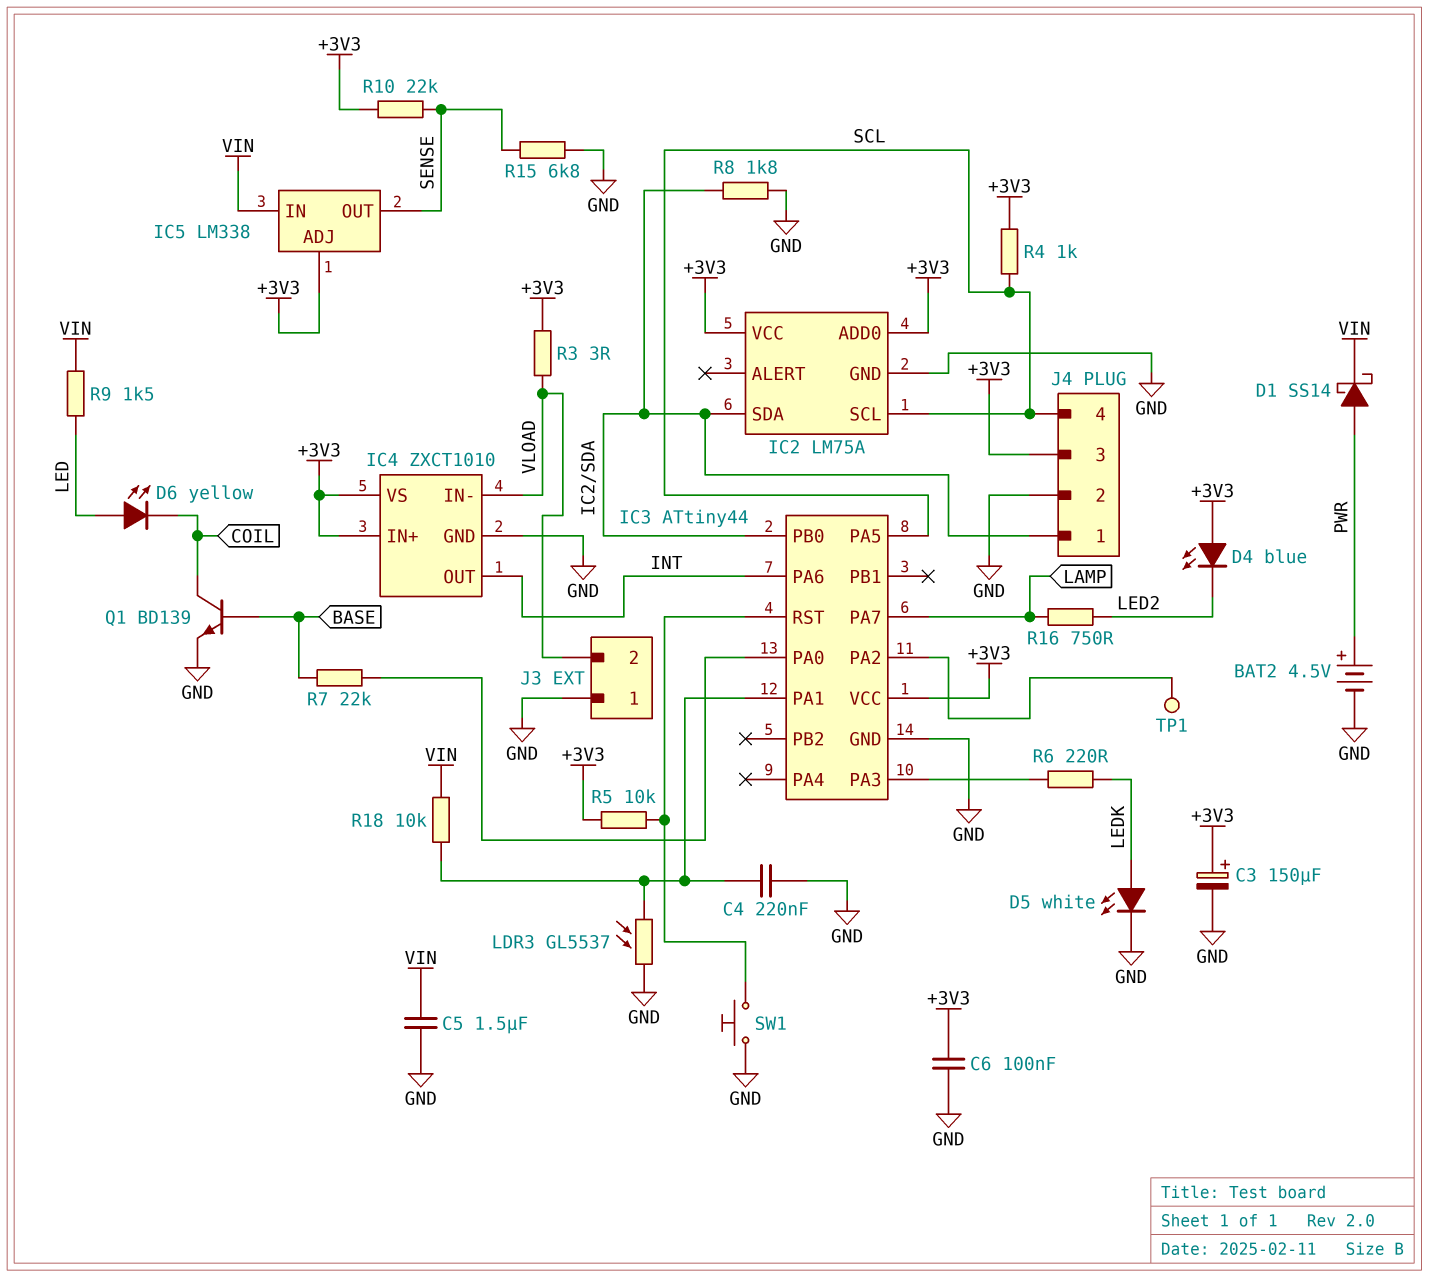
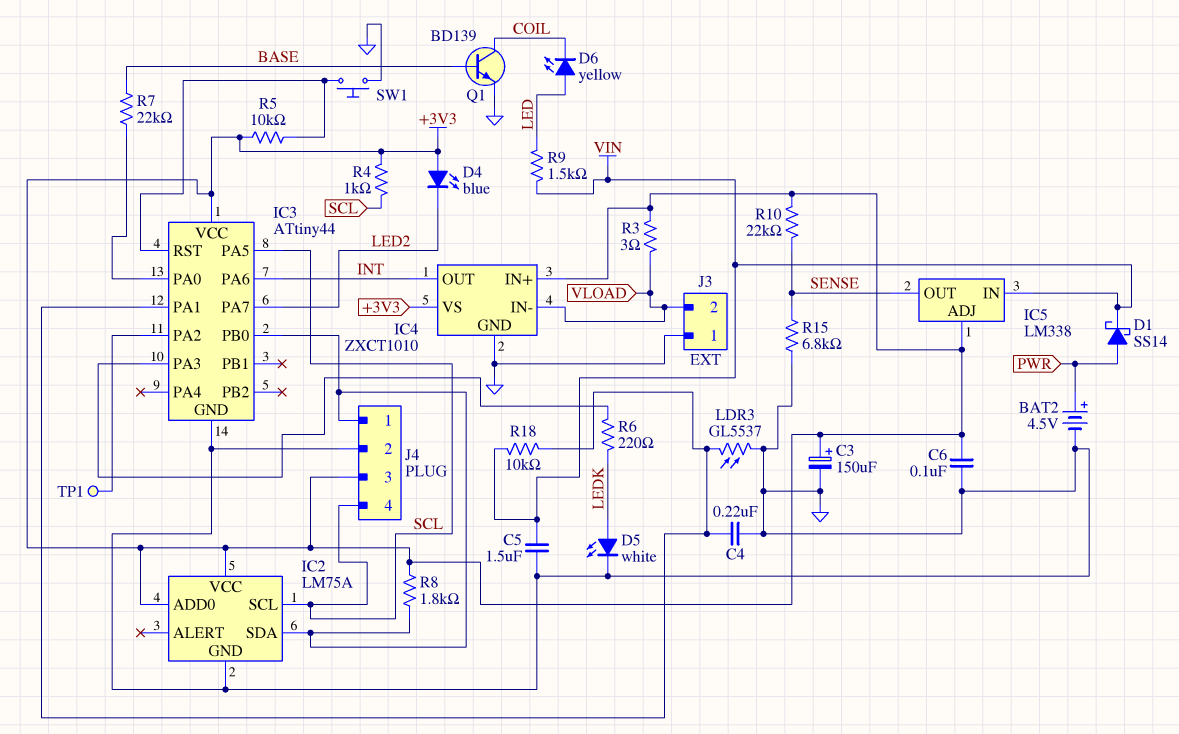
IC3 pin PA7: LAMP -> LED2
R8: 1.8k (GND, IC2/SDA) -> 1.8k (+3V3, IC2/SDA)
R16: 750 (LAMP, LED2) -> none

